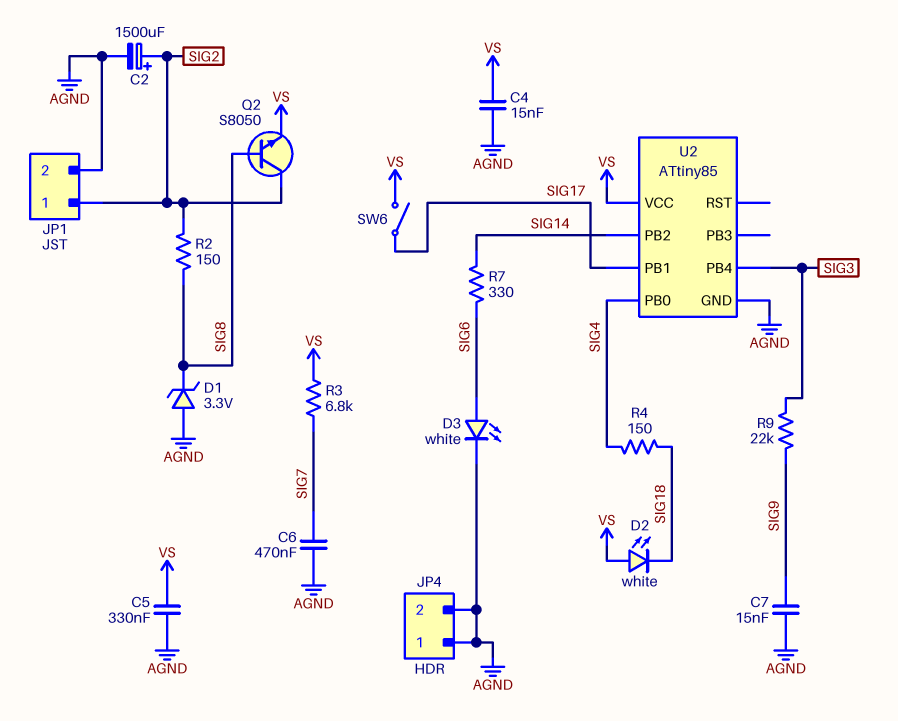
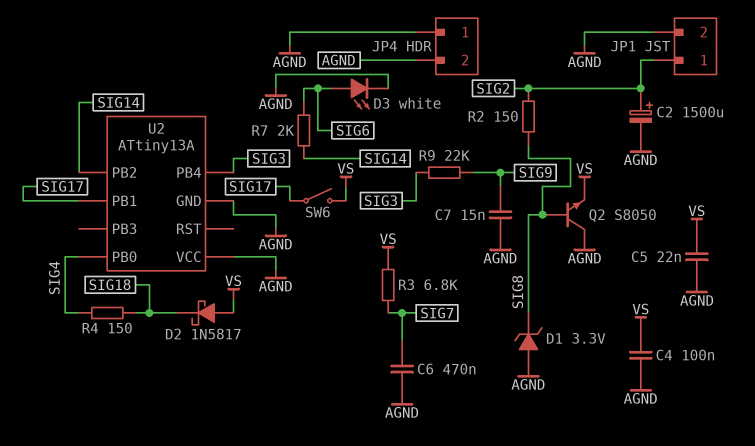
C4: 15nF (AGND, VS) -> 100nF (AGND, VS)
C5: 330nF (AGND, VS) -> 22nF (AGND, VS)
D2: LED white (A VS, K SIG18) -> schottky 1N5817 (A VS, K SIG18)
Q2: NPN S8050 (B SIG8, C SIG2, E VS) -> NPN S8050 (B SIG8, C AGND, E VS)
R7: 330 (SIG6, SIG14) -> 2k (SIG6, SIG14)
U2: ATtiny85 -> ATtiny13A
U2 pin VCC: VS -> AGND

